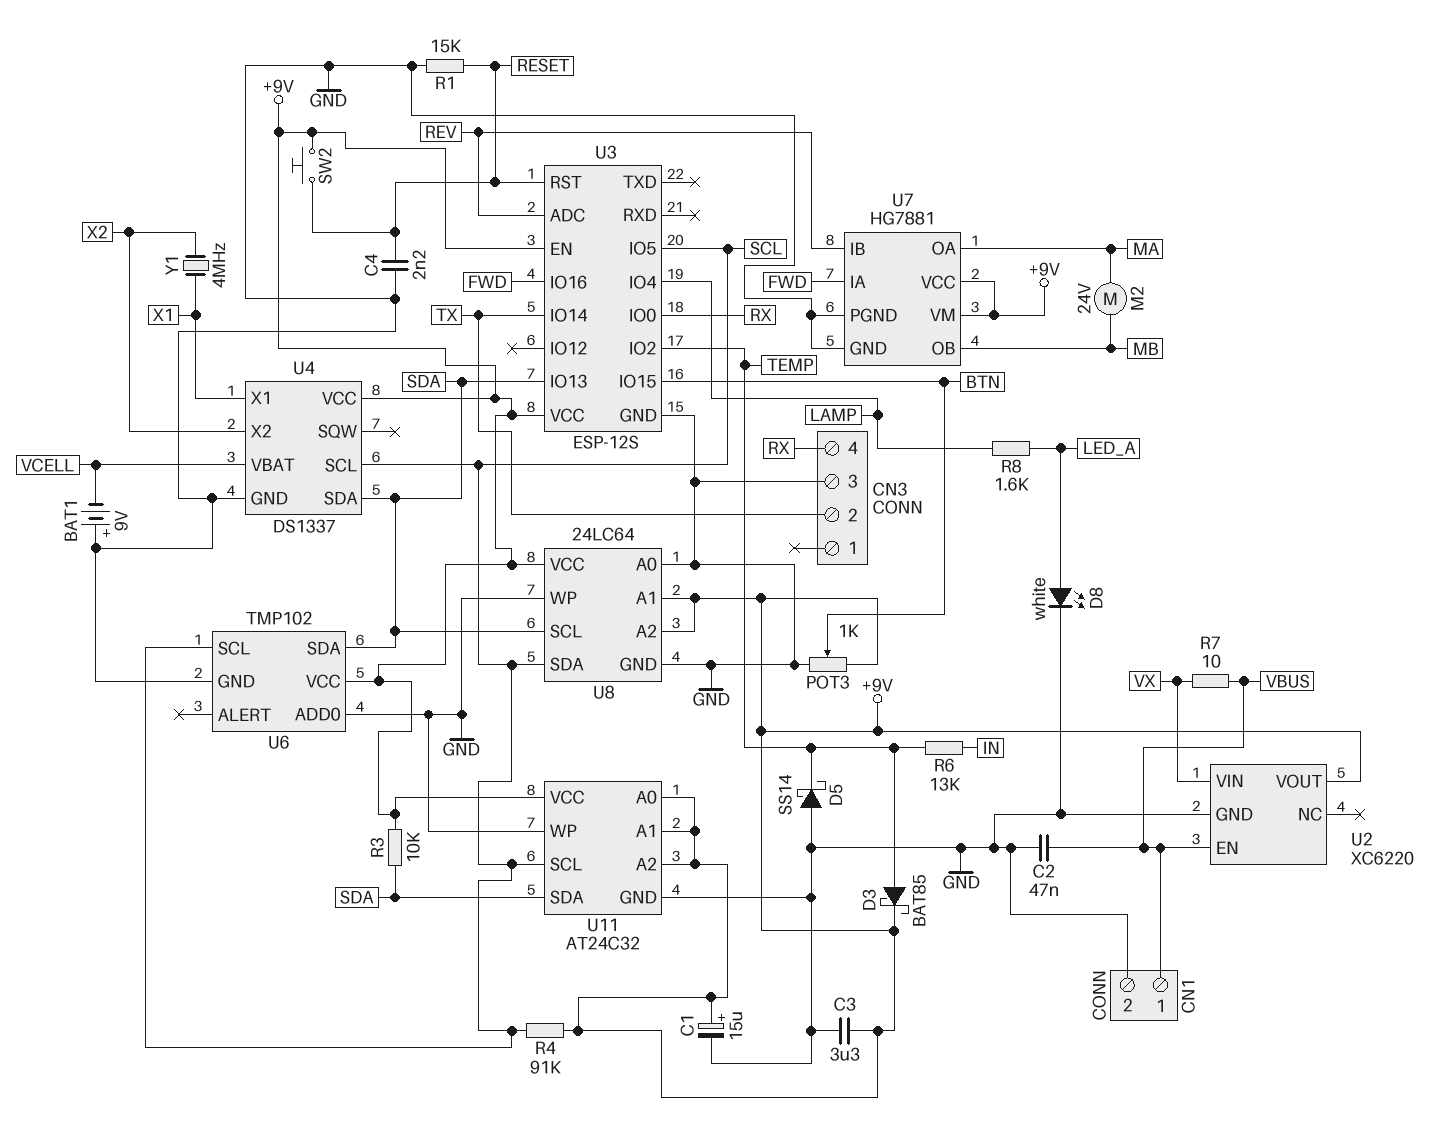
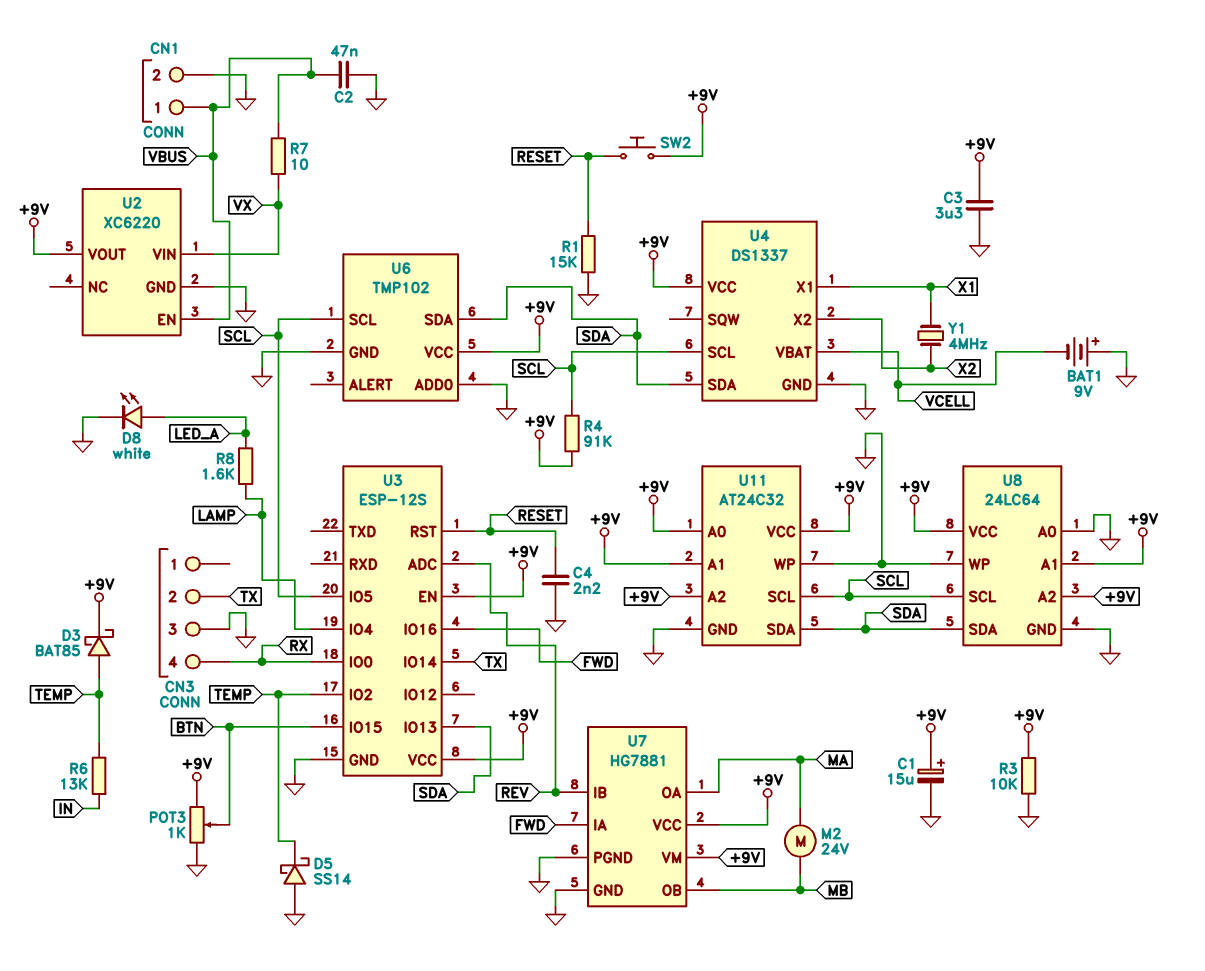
R3: 10k (+9V, SDA) -> 10k (+9V, GND)
U8 pin SCL: SDA -> SCL
U8 pin SDA: SCL -> SDA

